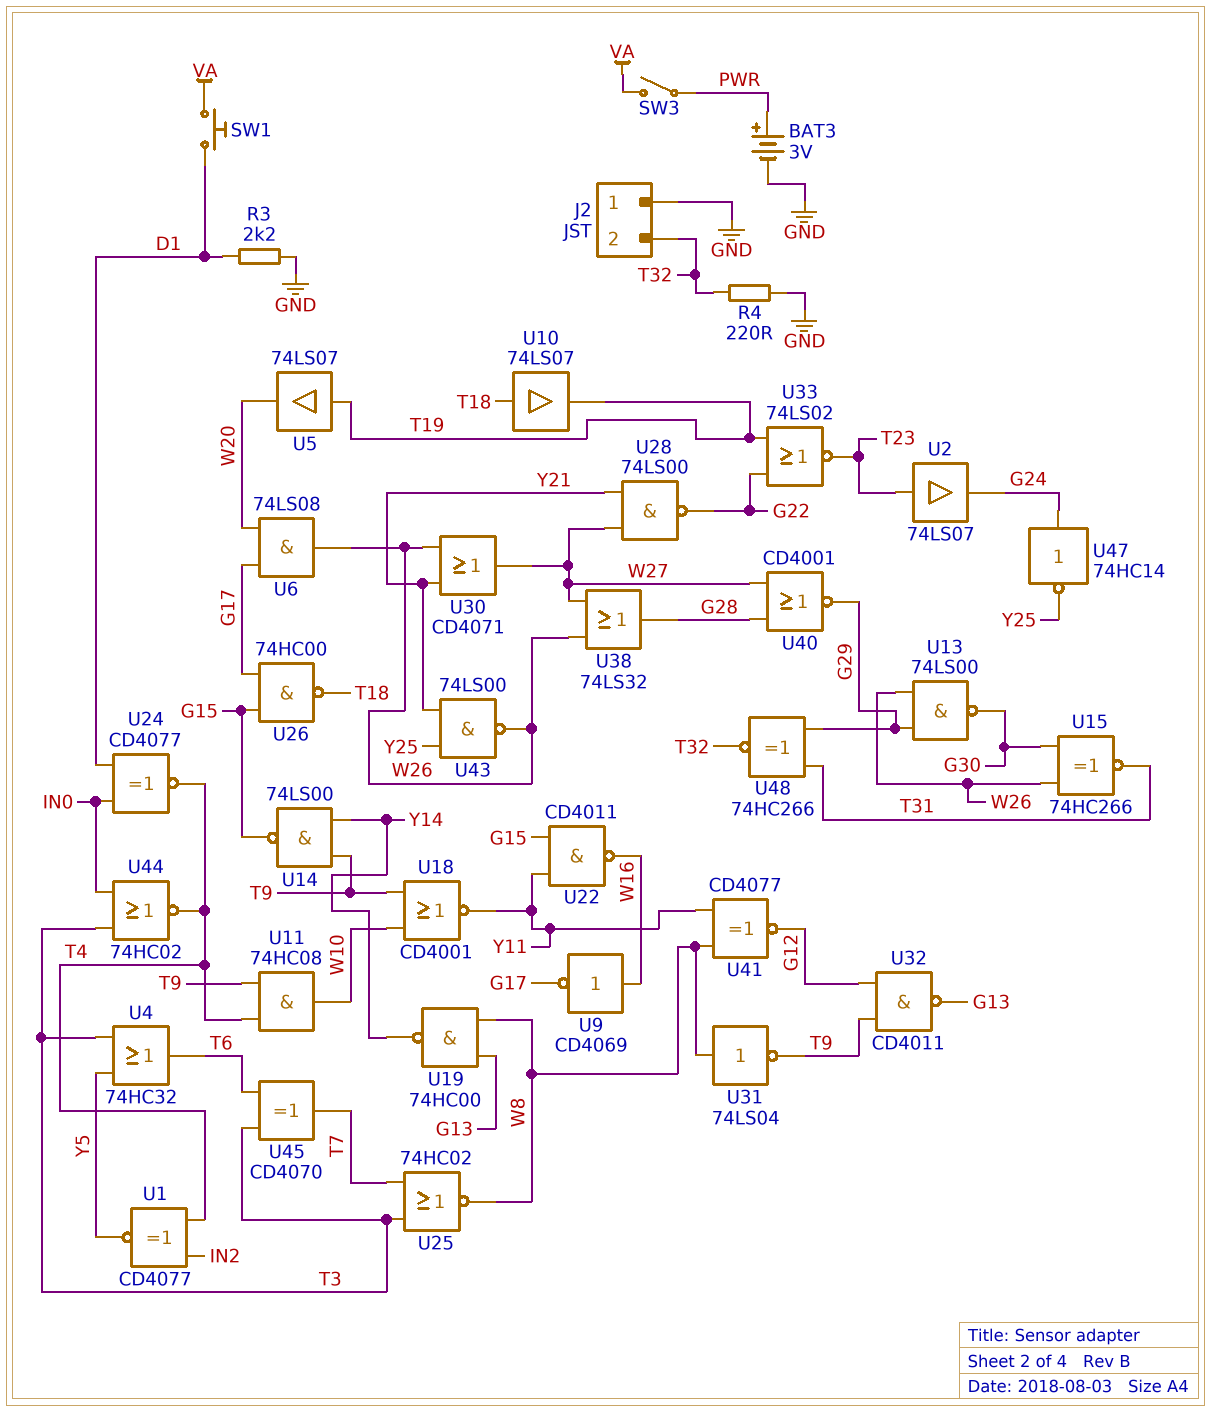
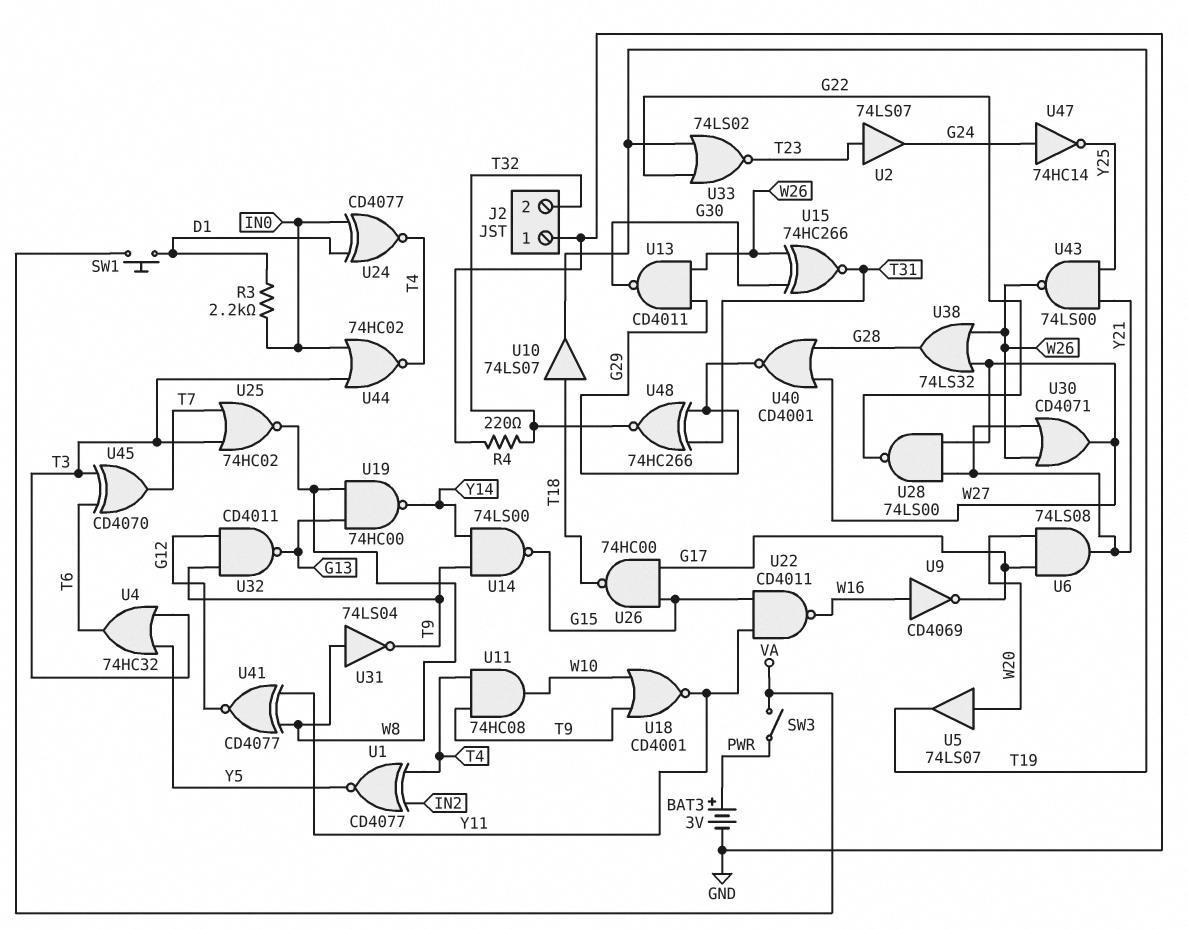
R3: 2.2k (D1, GND) -> 2.2k (D1, IN0)
U5: buffer 74LS07 (in T19, out W20) -> buffer 74LS07 (in W20, out T19)
U6: AND 74LS08 (in G17, in W20, out W26) -> AND 74LS08 (in G17, in W20, out Y21)
U13: NAND 74LS00 (in G29, in W26, out G30) -> NAND CD4011 (in G29, in W26, out G30)

